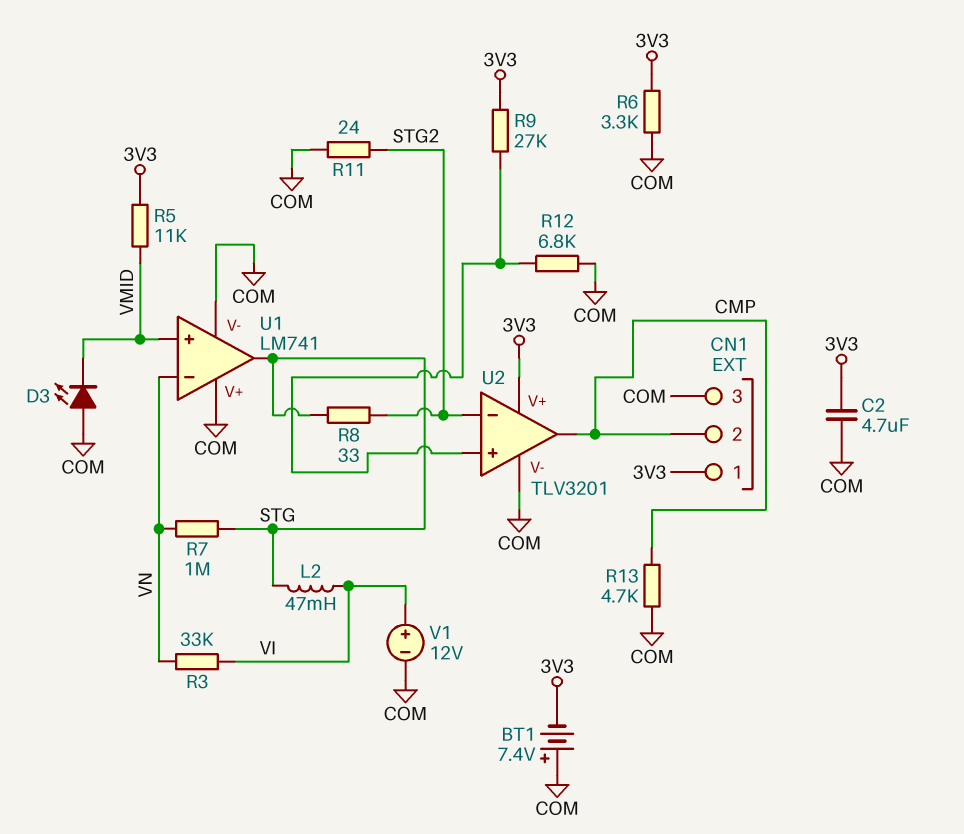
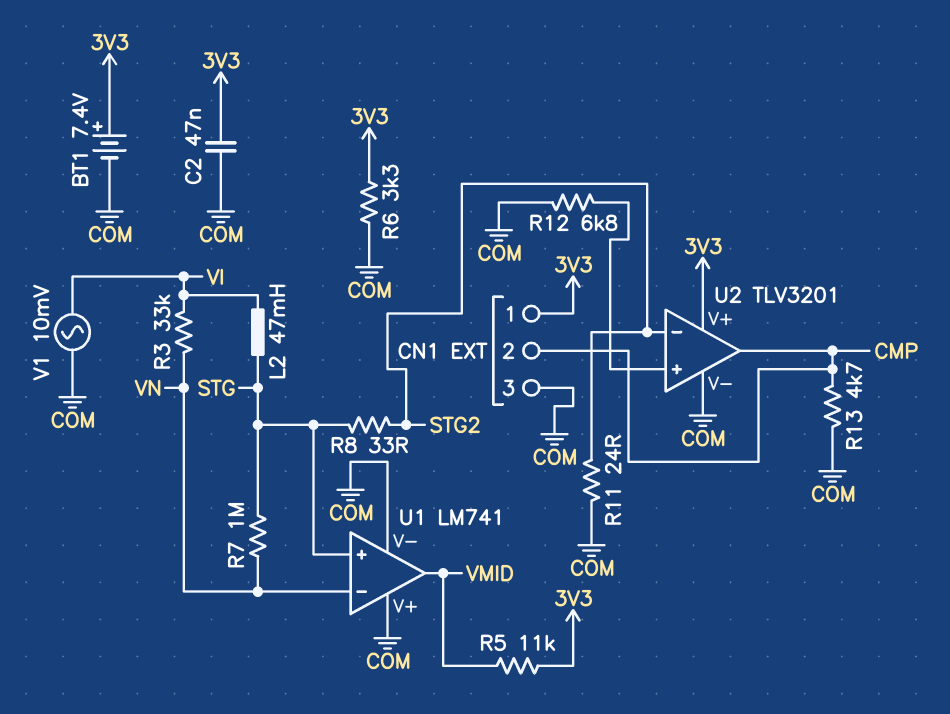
BT1: 7.4V (plus COM, minus 3V3) -> 7.4V (plus 3V3, minus COM)
C2: 4.7uF (3V3, COM) -> 47nF (3V3, COM)
D3: LED (A COM, K VMID) -> none
R9: 27k (3V3, U2/in+) -> none
U1 pin in+: VMID -> STG
U1 pin out: STG -> VMID
V1: 12V (plus VI, minus COM) -> AC 10mV (COM, VI)

